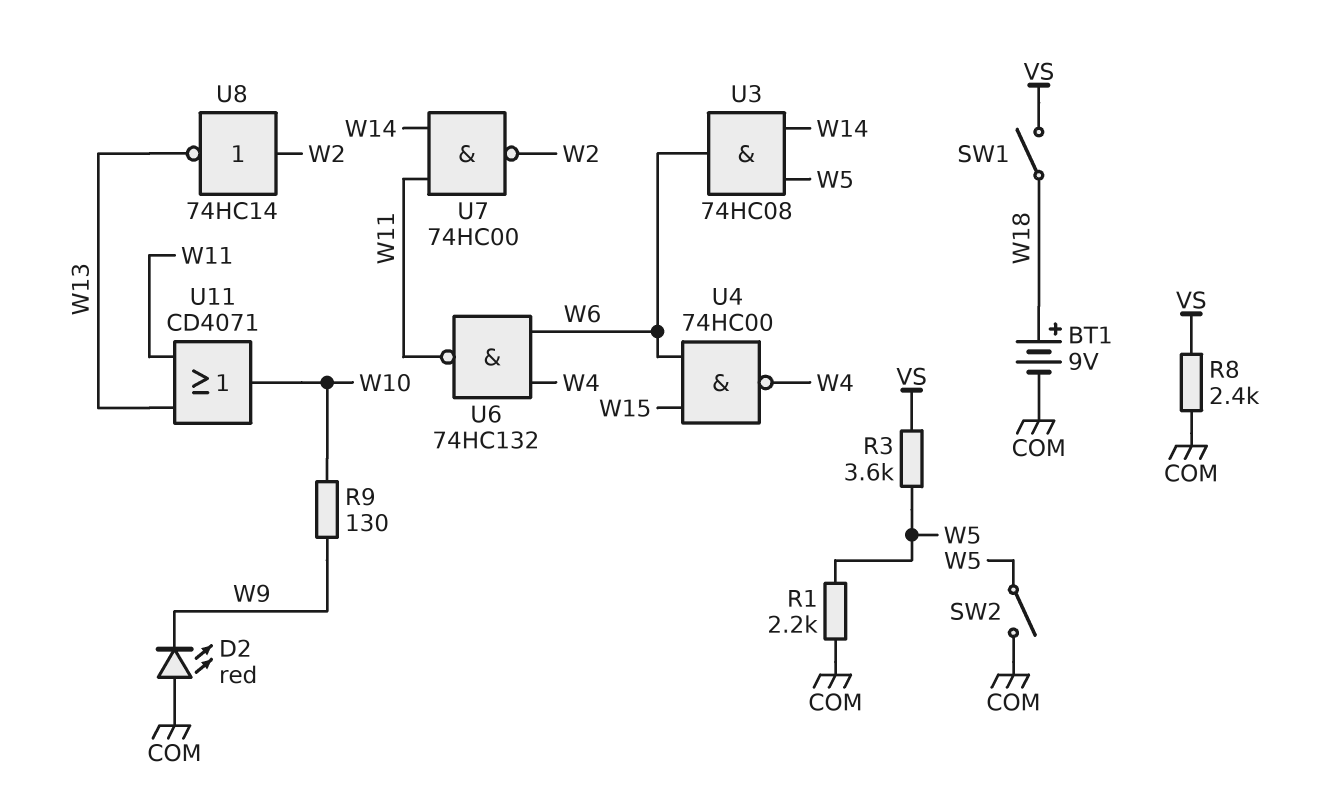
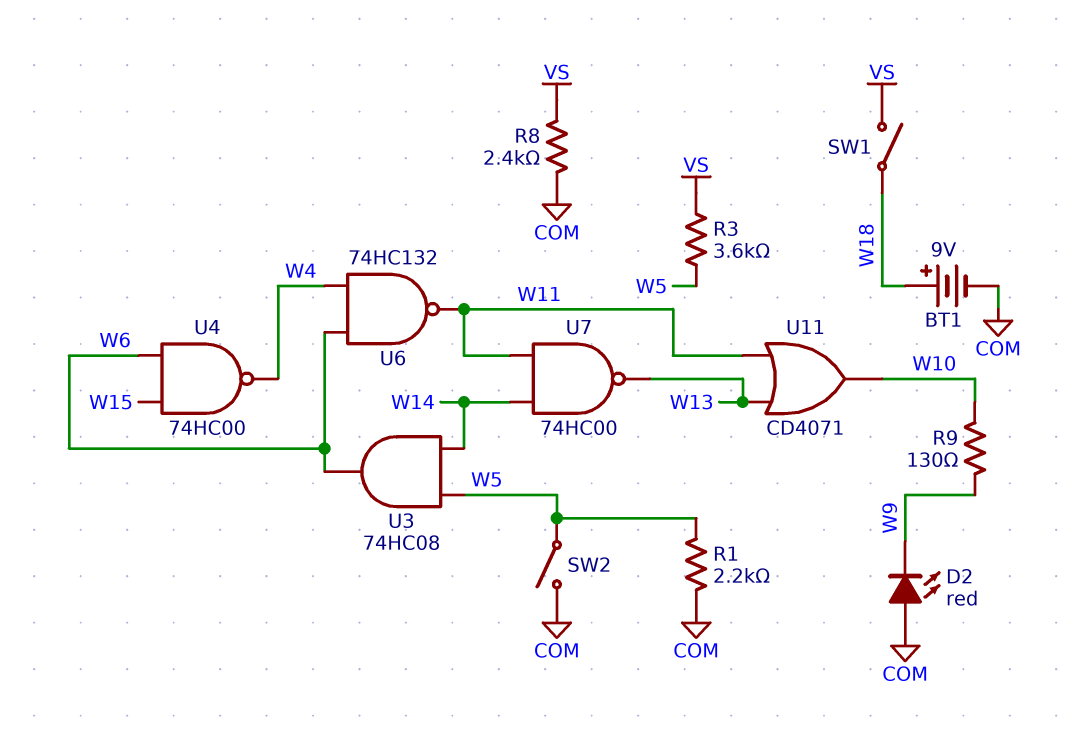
U7: NAND 74HC00 (in W11, in W14, out W2) -> NAND 74HC00 (in W11, in W14, out W13)
U8: NOT 74HC14 (in W2, out W13) -> none

